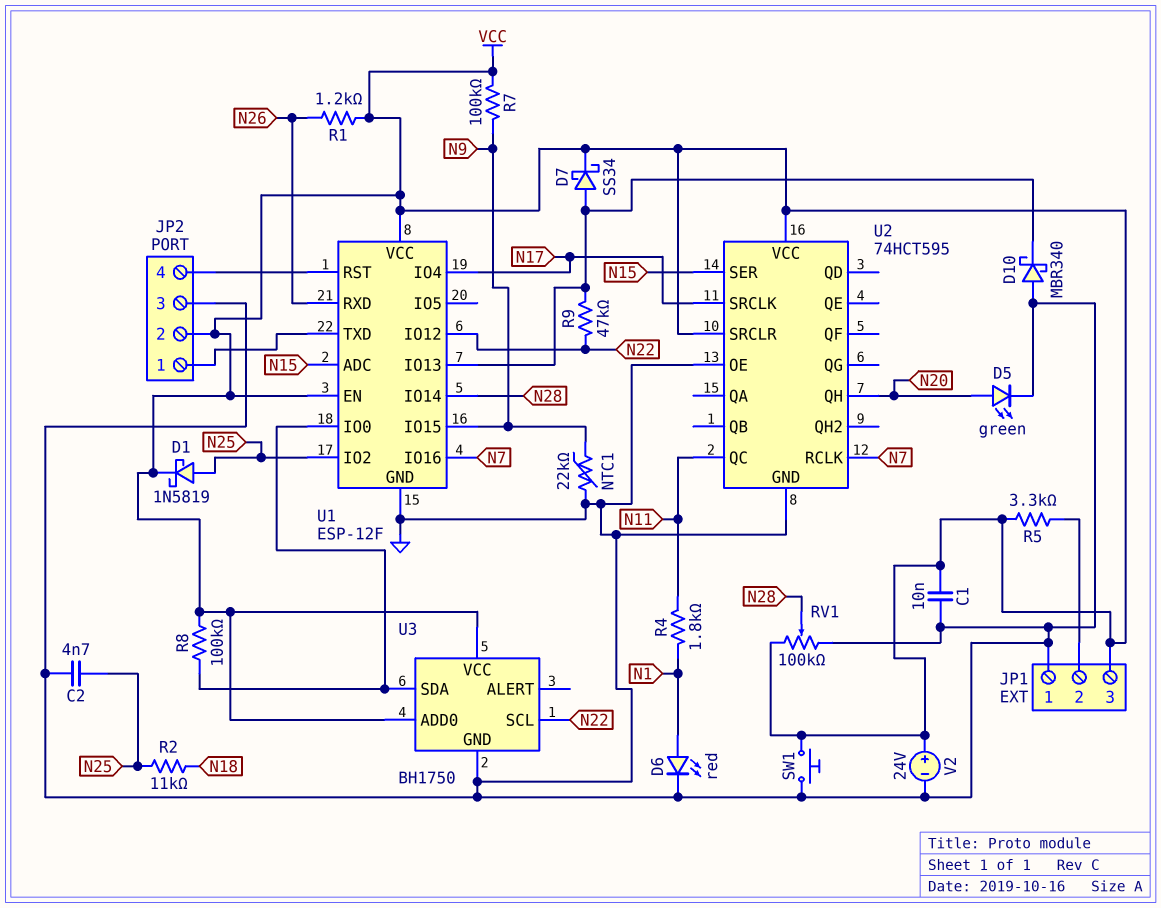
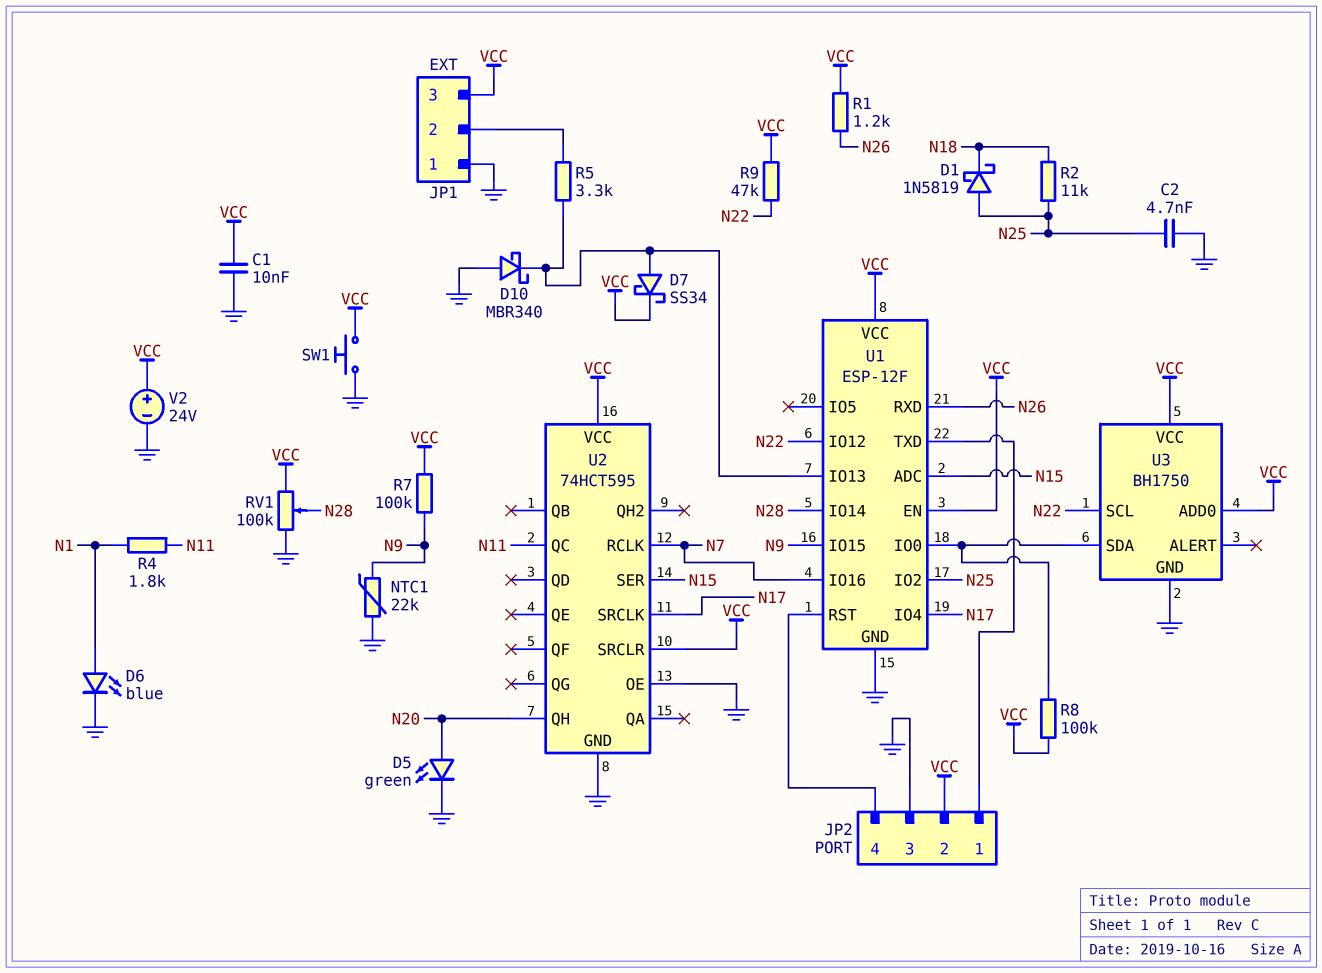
D1: schottky 1N5819 (A N25, K VCC) -> schottky 1N5819 (A N25, K N18)
D6: LED red (A N1, K GND) -> LED blue (A N1, K GND)
R5: 3.3k (JP1/2, VCC) -> 3.3k (JP1/2, U1/IO13)
R9: 47k (N22, U1/IO13) -> 47k (N22, VCC)

